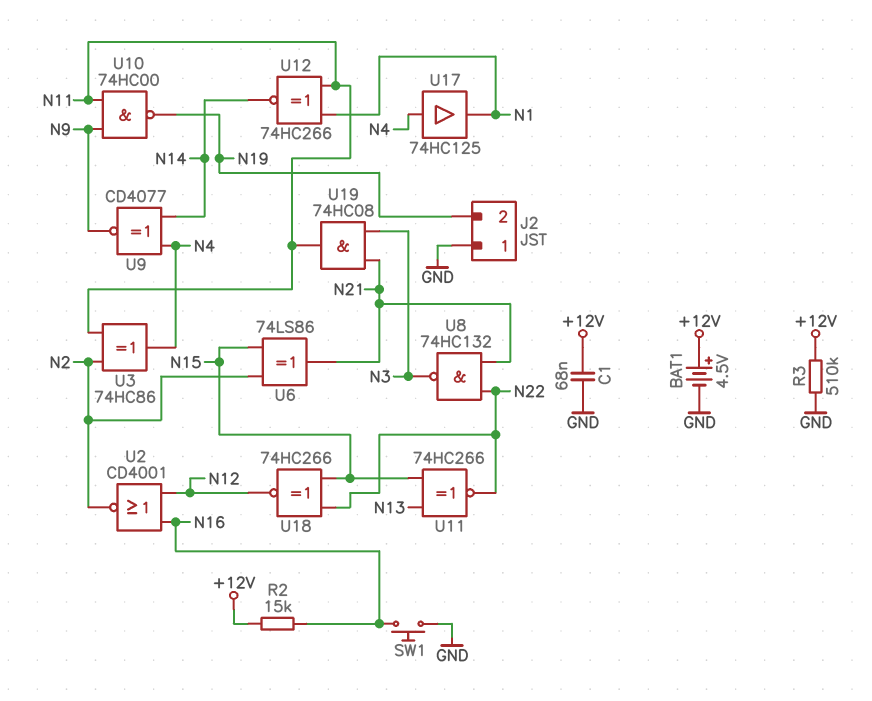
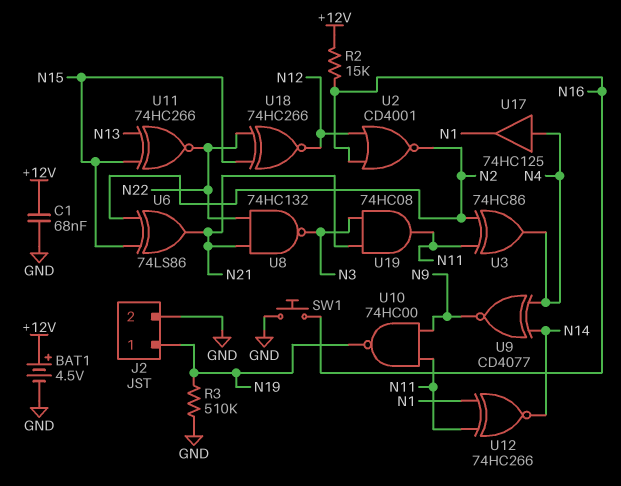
J2 pin 1: GND -> N19
J2 pin 2: N19 -> GND
R3: 510k (+12V, GND) -> 510k (GND, N19)

